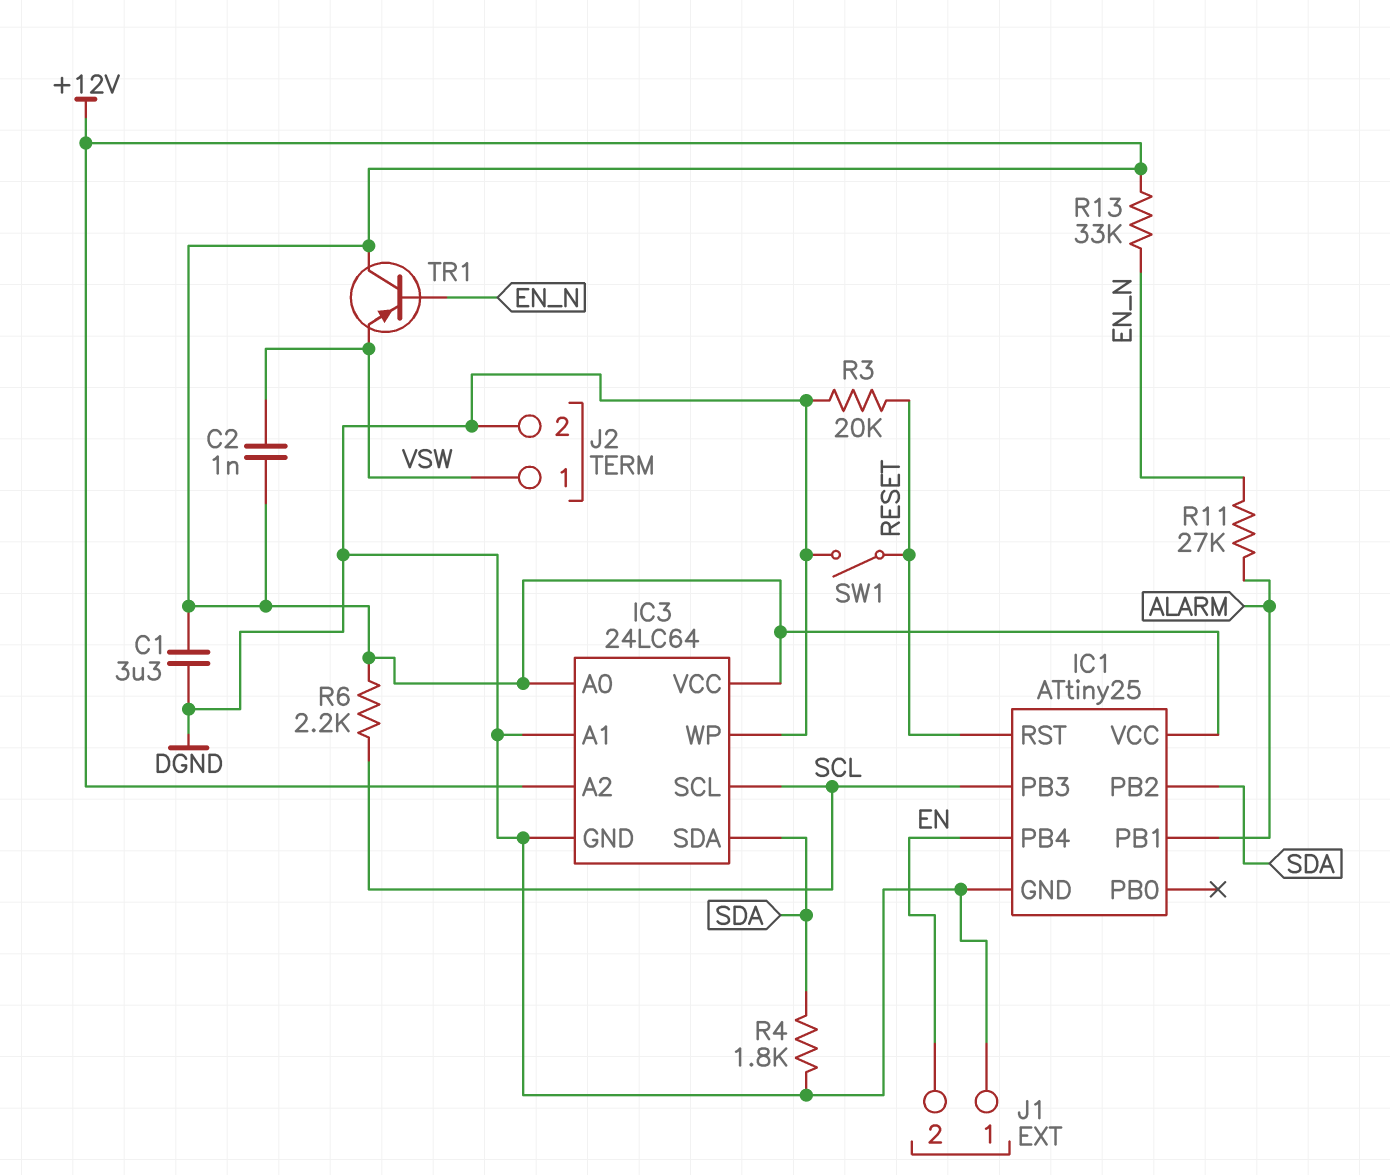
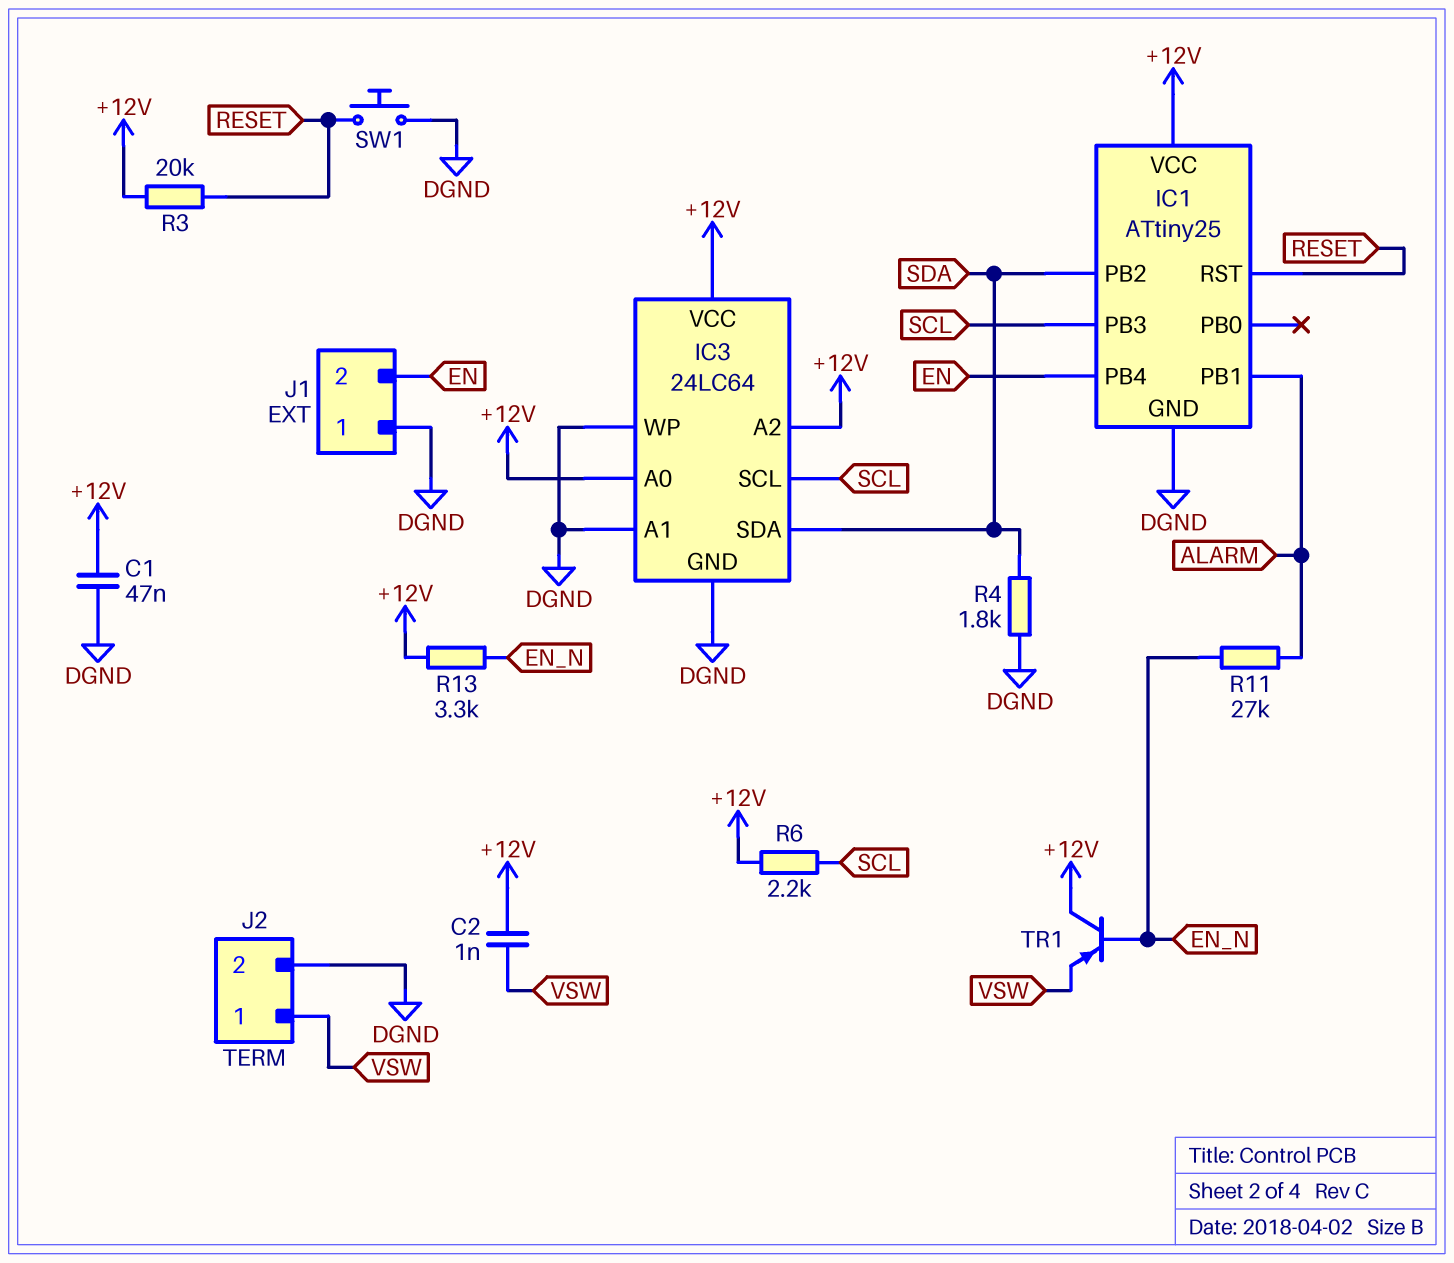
C1: 3.3uF (+12V, DGND) -> 47nF (+12V, DGND)
R3: 20k (DGND, RESET) -> 20k (+12V, RESET)
R13: 33k (+12V, EN_N) -> 3.3k (+12V, EN_N)
SW1: switch (DGND, RESET) -> button (DGND, RESET)

